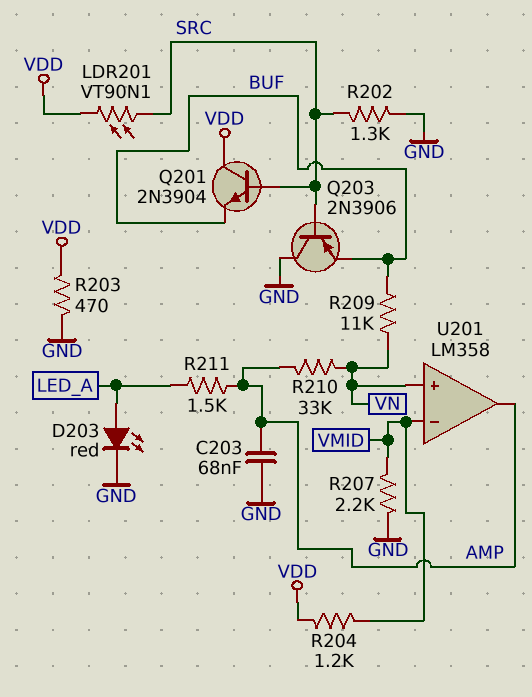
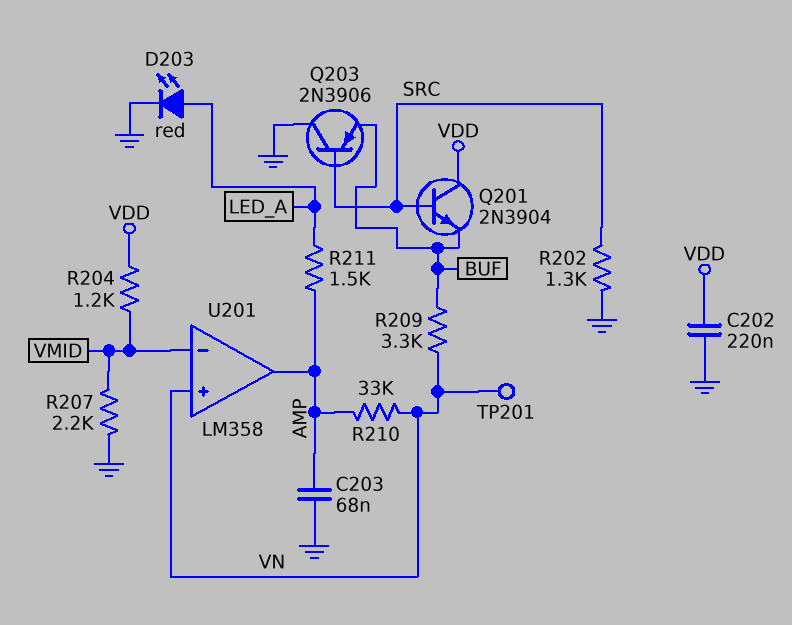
C202: none -> 220nF (GND, VDD)
LDR201: VT90N1 (SRC, VDD) -> none
R203: 470 (GND, VDD) -> none
R209: 11k (BUF, VN) -> 3.3k (BUF, VN)
TP201: none -> test point (VN)

